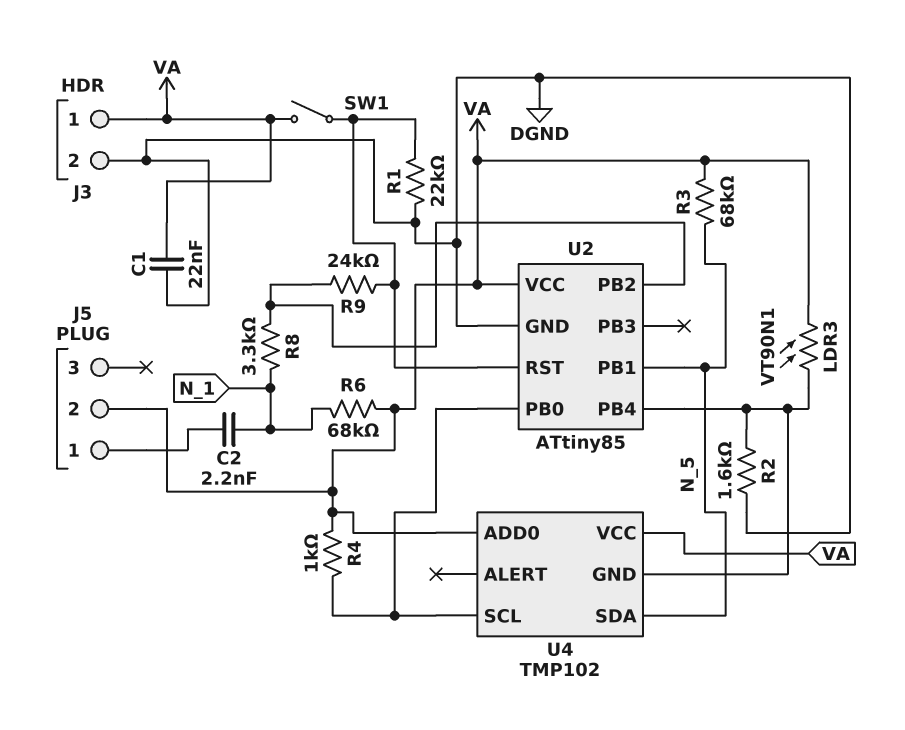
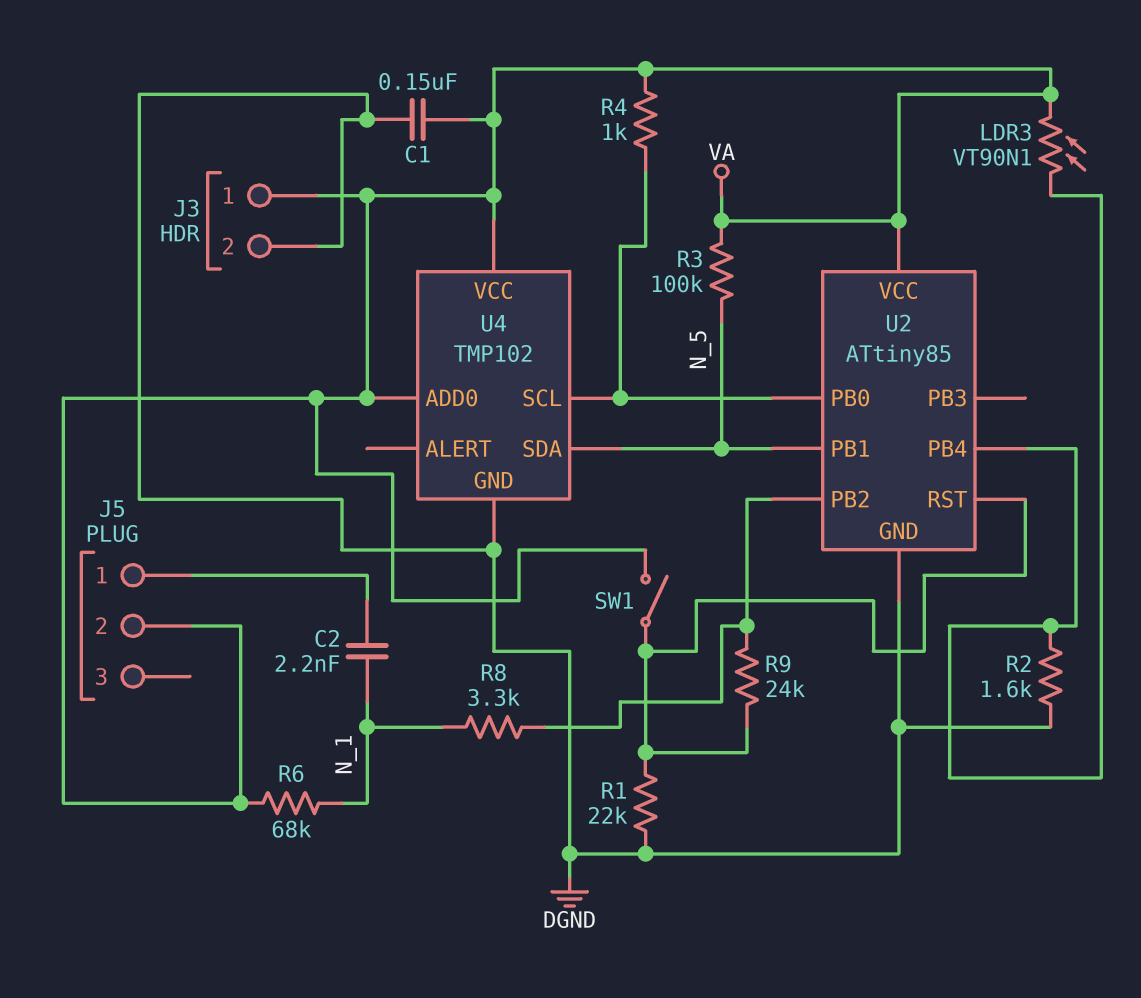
C1: 22nF (DGND, VA) -> 150nF (DGND, VA)
R3: 68k (N_5, VA) -> 100k (N_5, VA)
U4 pin GND: U2/PB4 -> DGND

